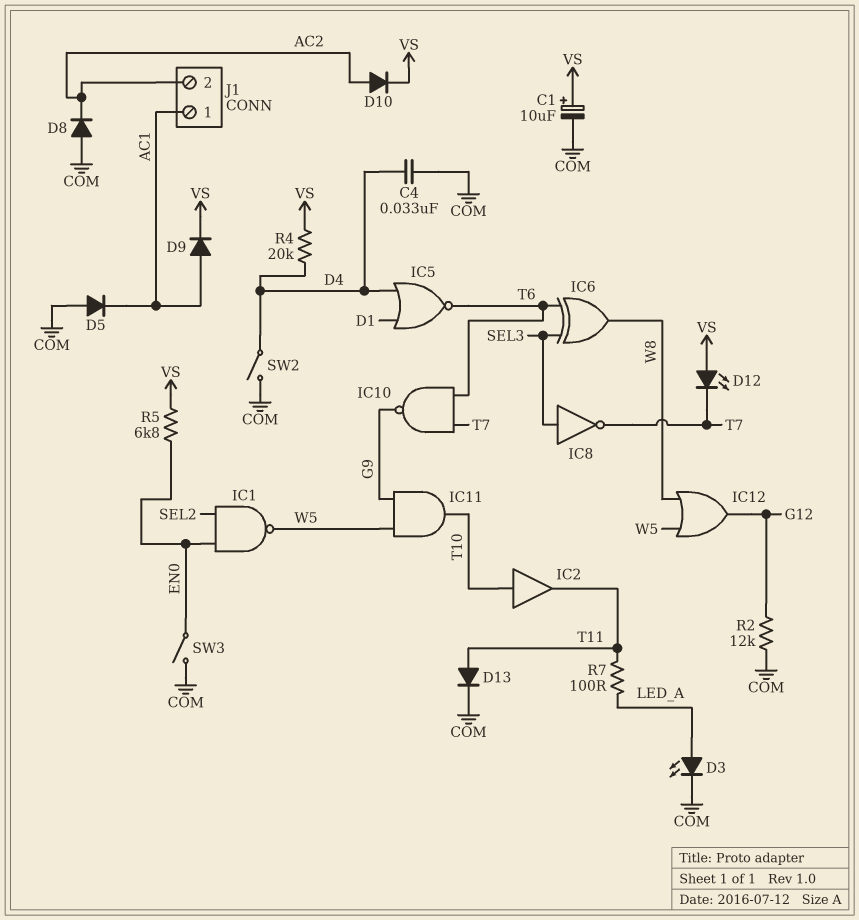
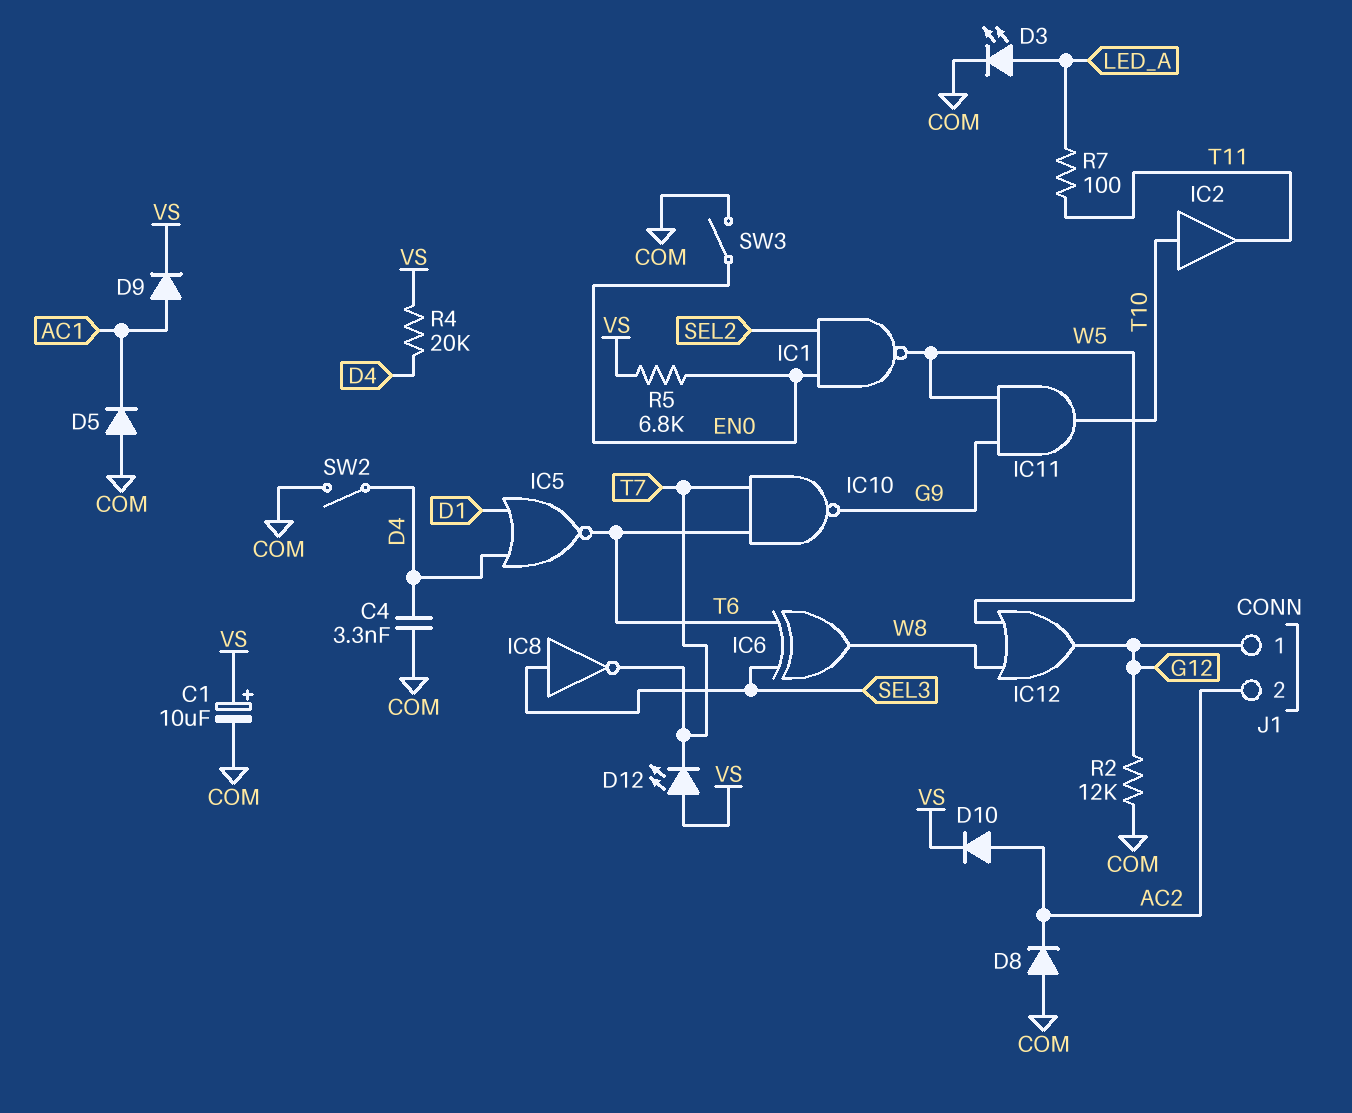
C4: 33nF (COM, D4) -> 3.3nF (COM, D4)
D13: diode (A T11, K COM) -> none
J1 pin 1: AC1 -> G12

